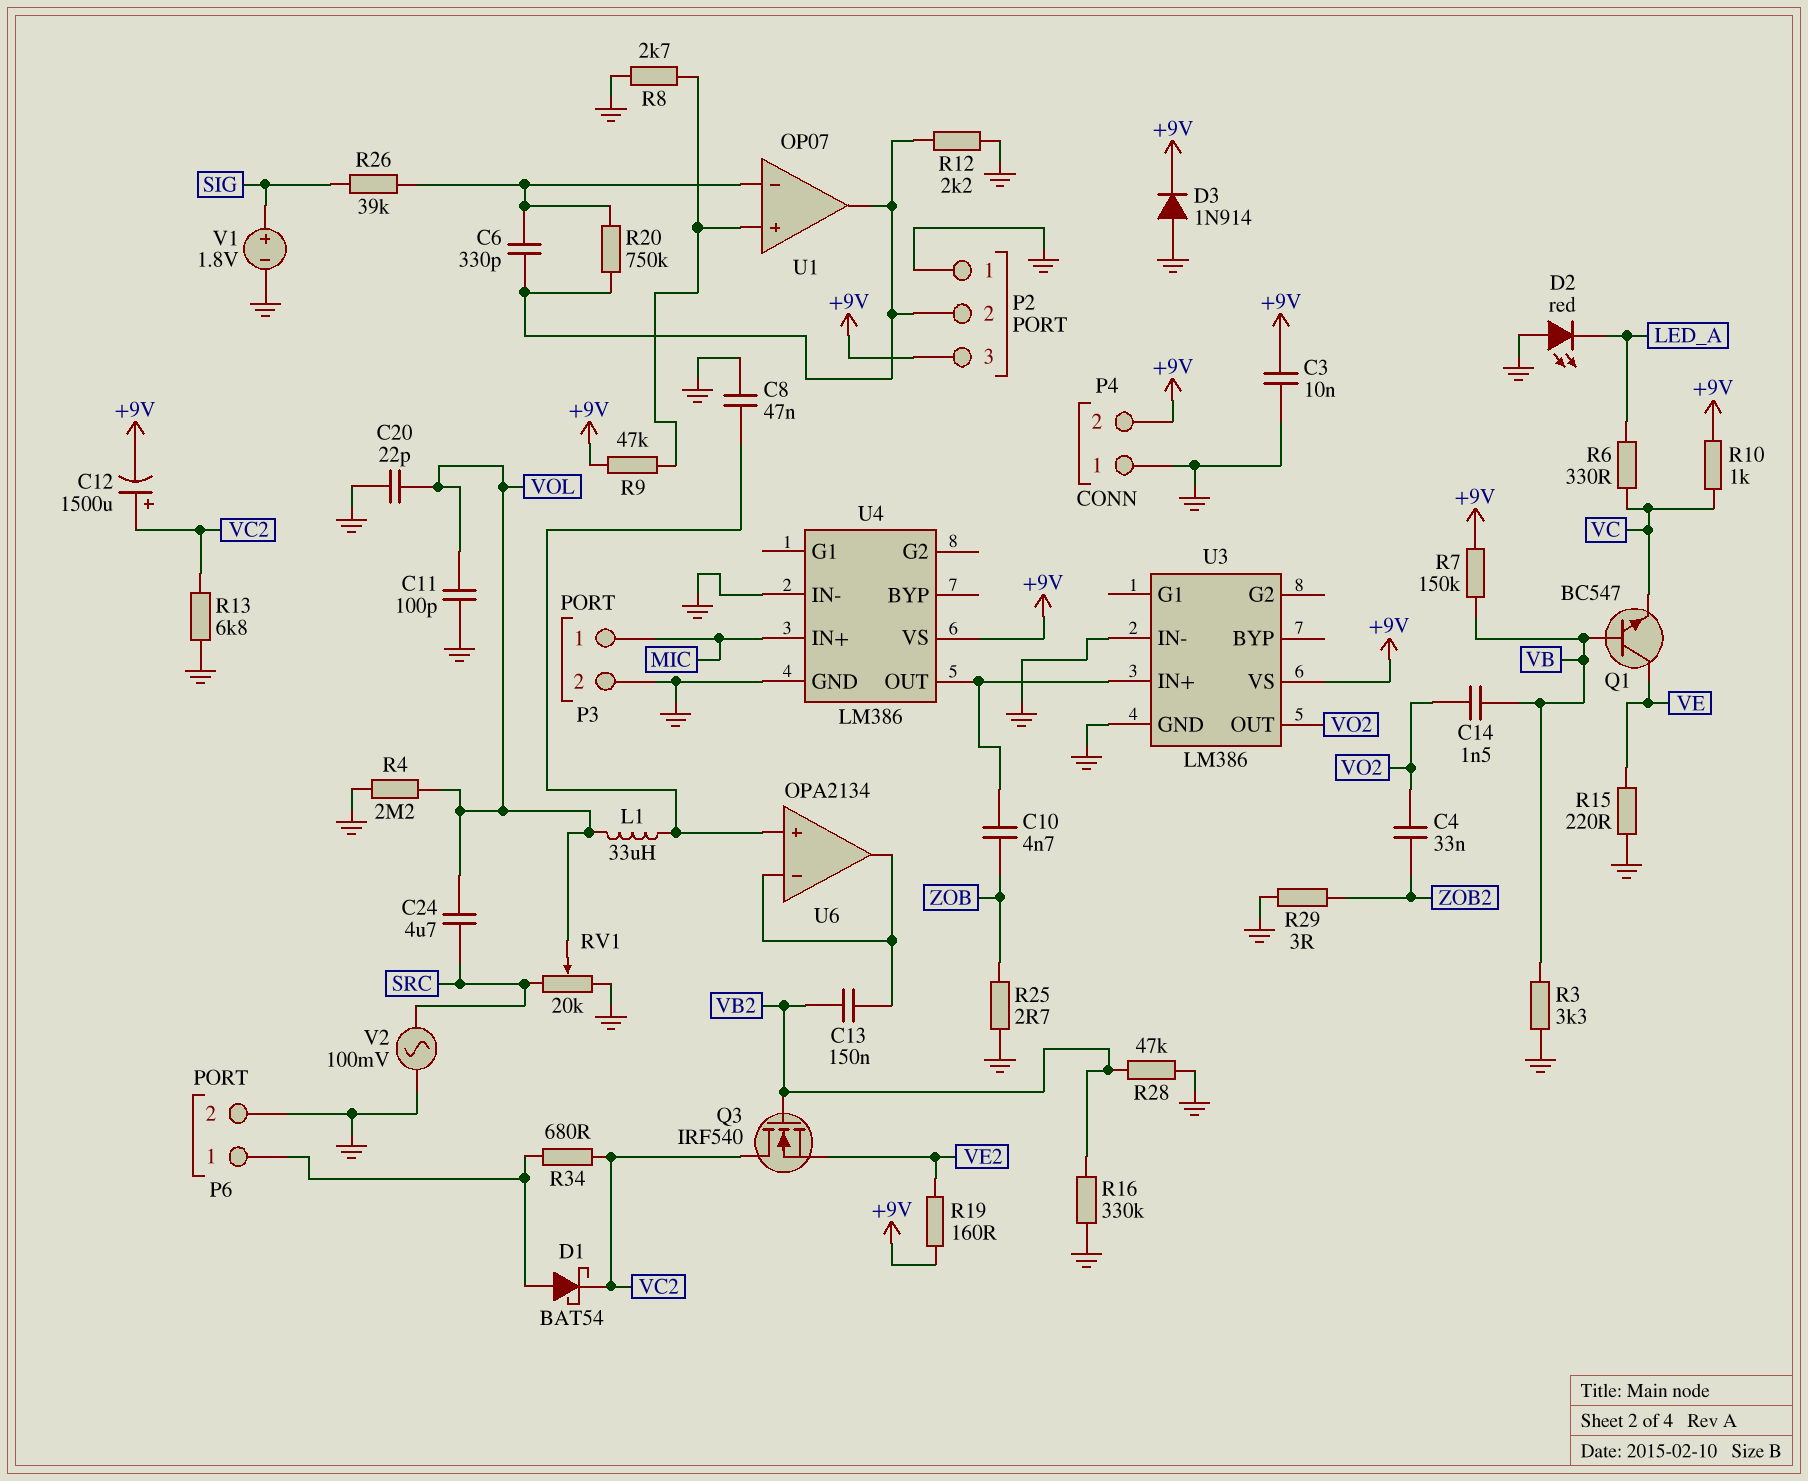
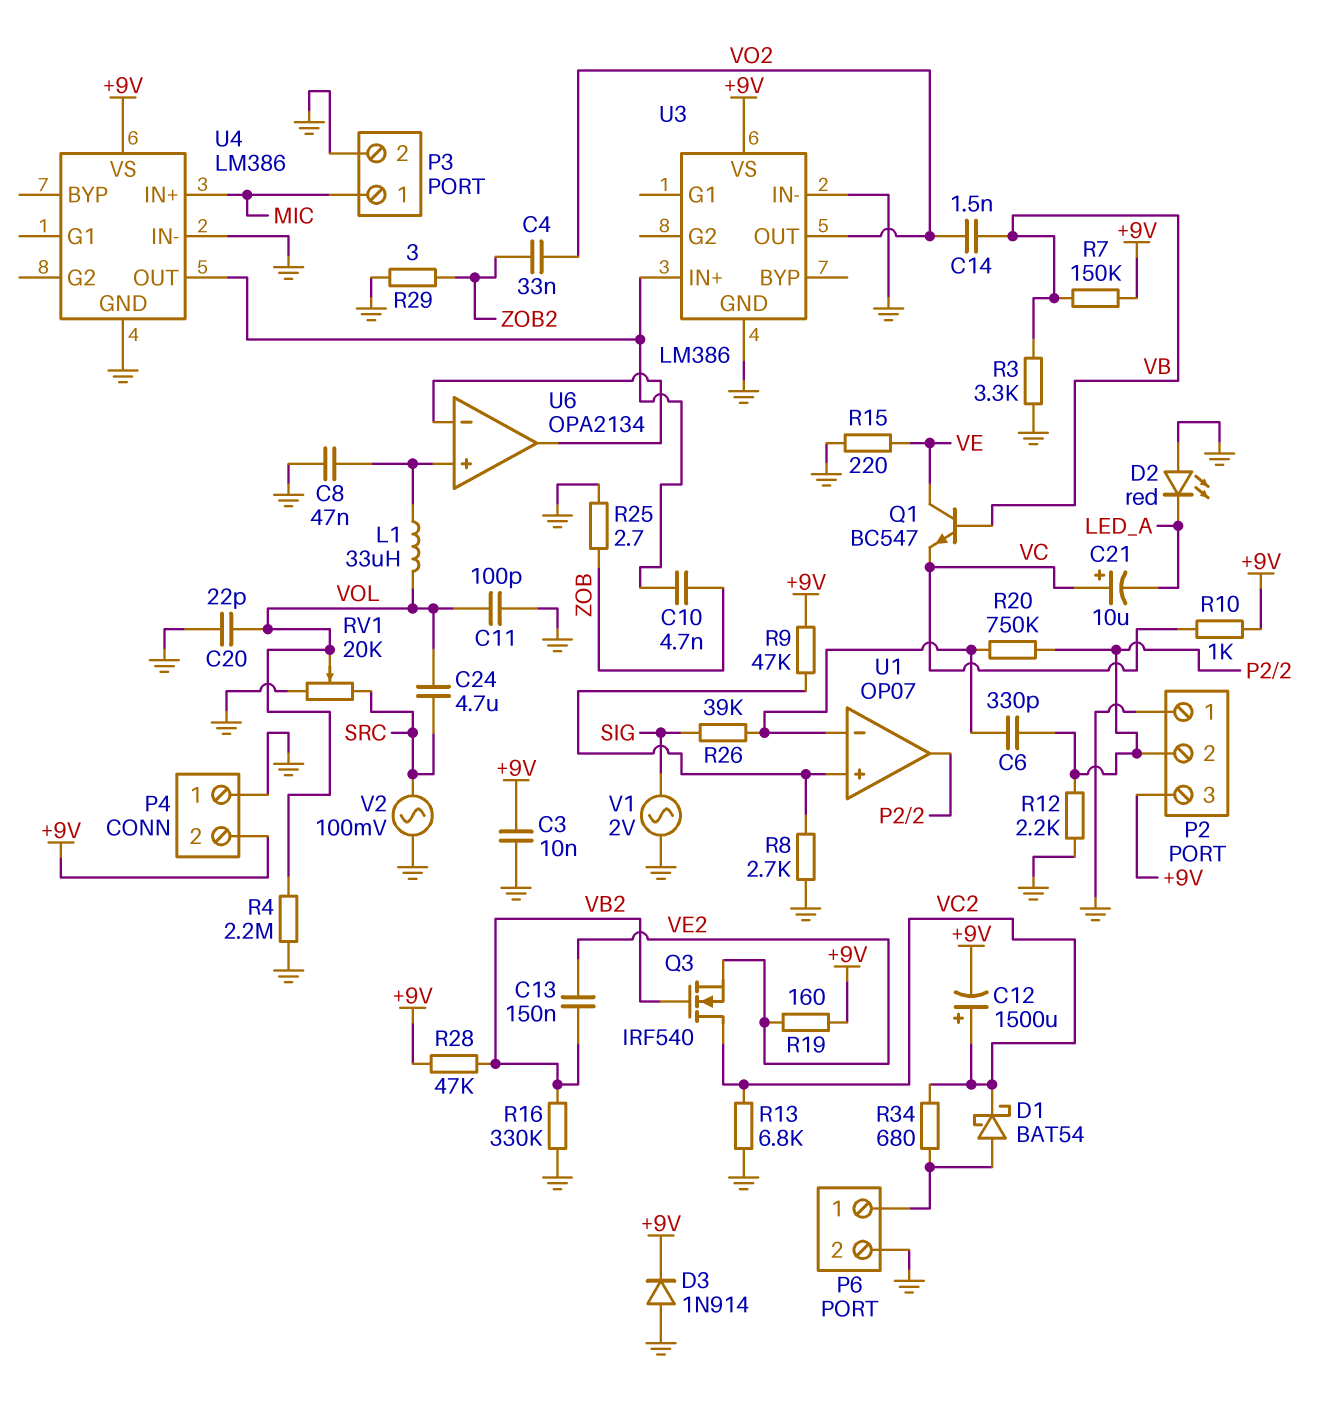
C13: 150nF (U6/in-, VB2) -> 150nF (VB2, VE2)
C21: none -> 10uF (plus VC, minus LED_A)
R6: 330 (LED_A, VC) -> none
R28: 47k (GND, VB2) -> 47k (+9V, VB2)
V1: 1.8V (plus SIG, minus GND) -> AC 2V (GND, SIG)

